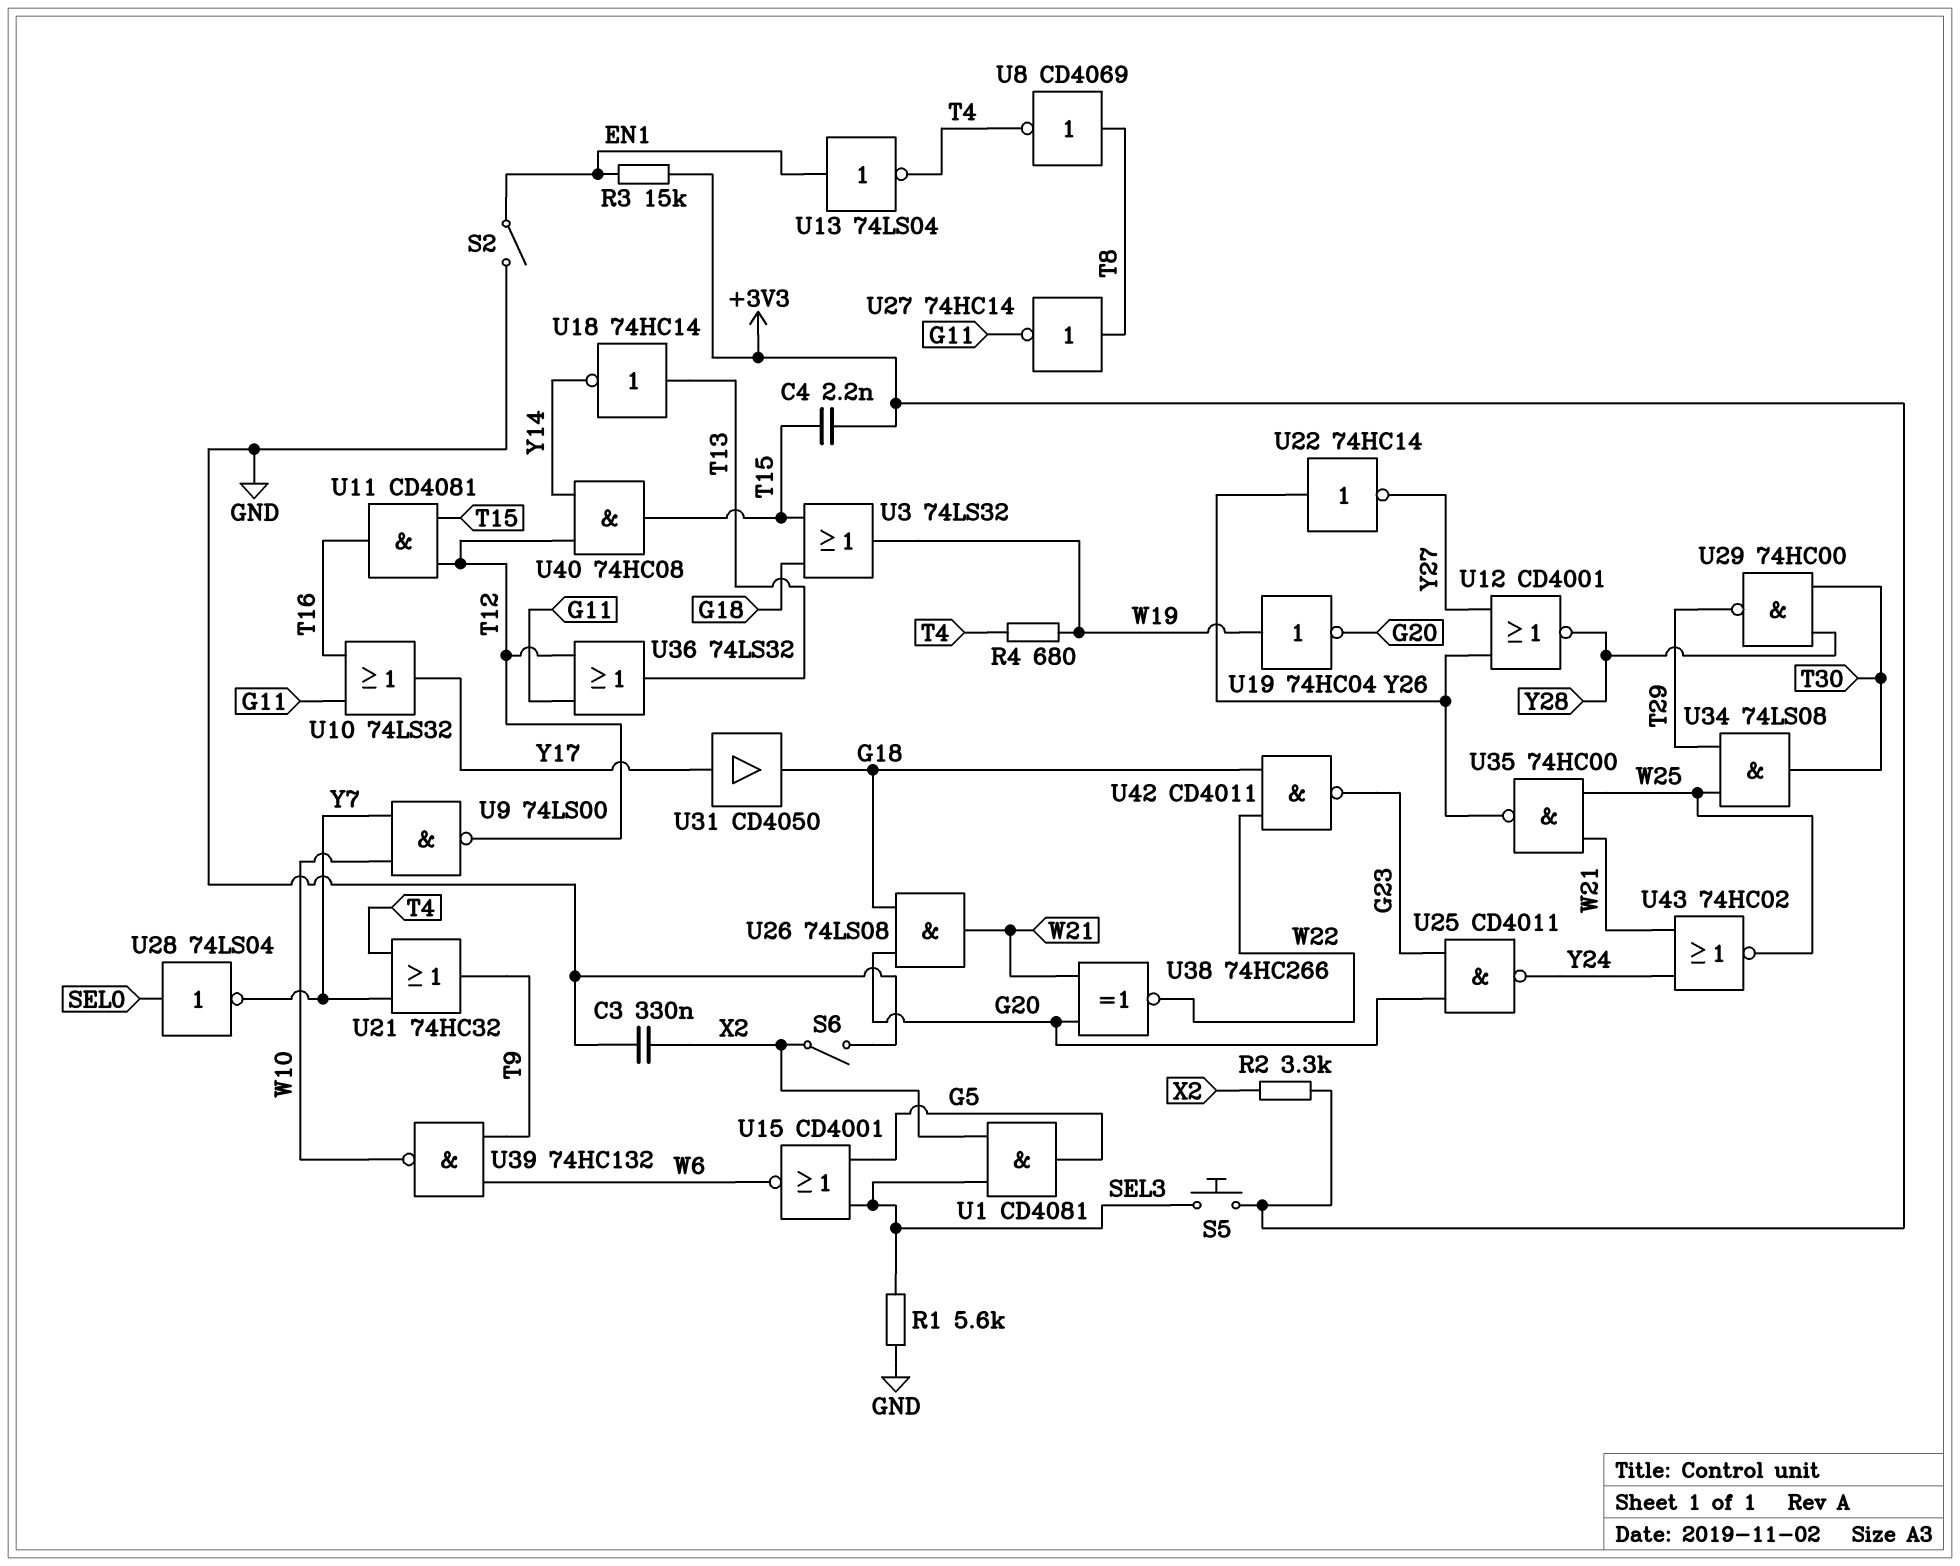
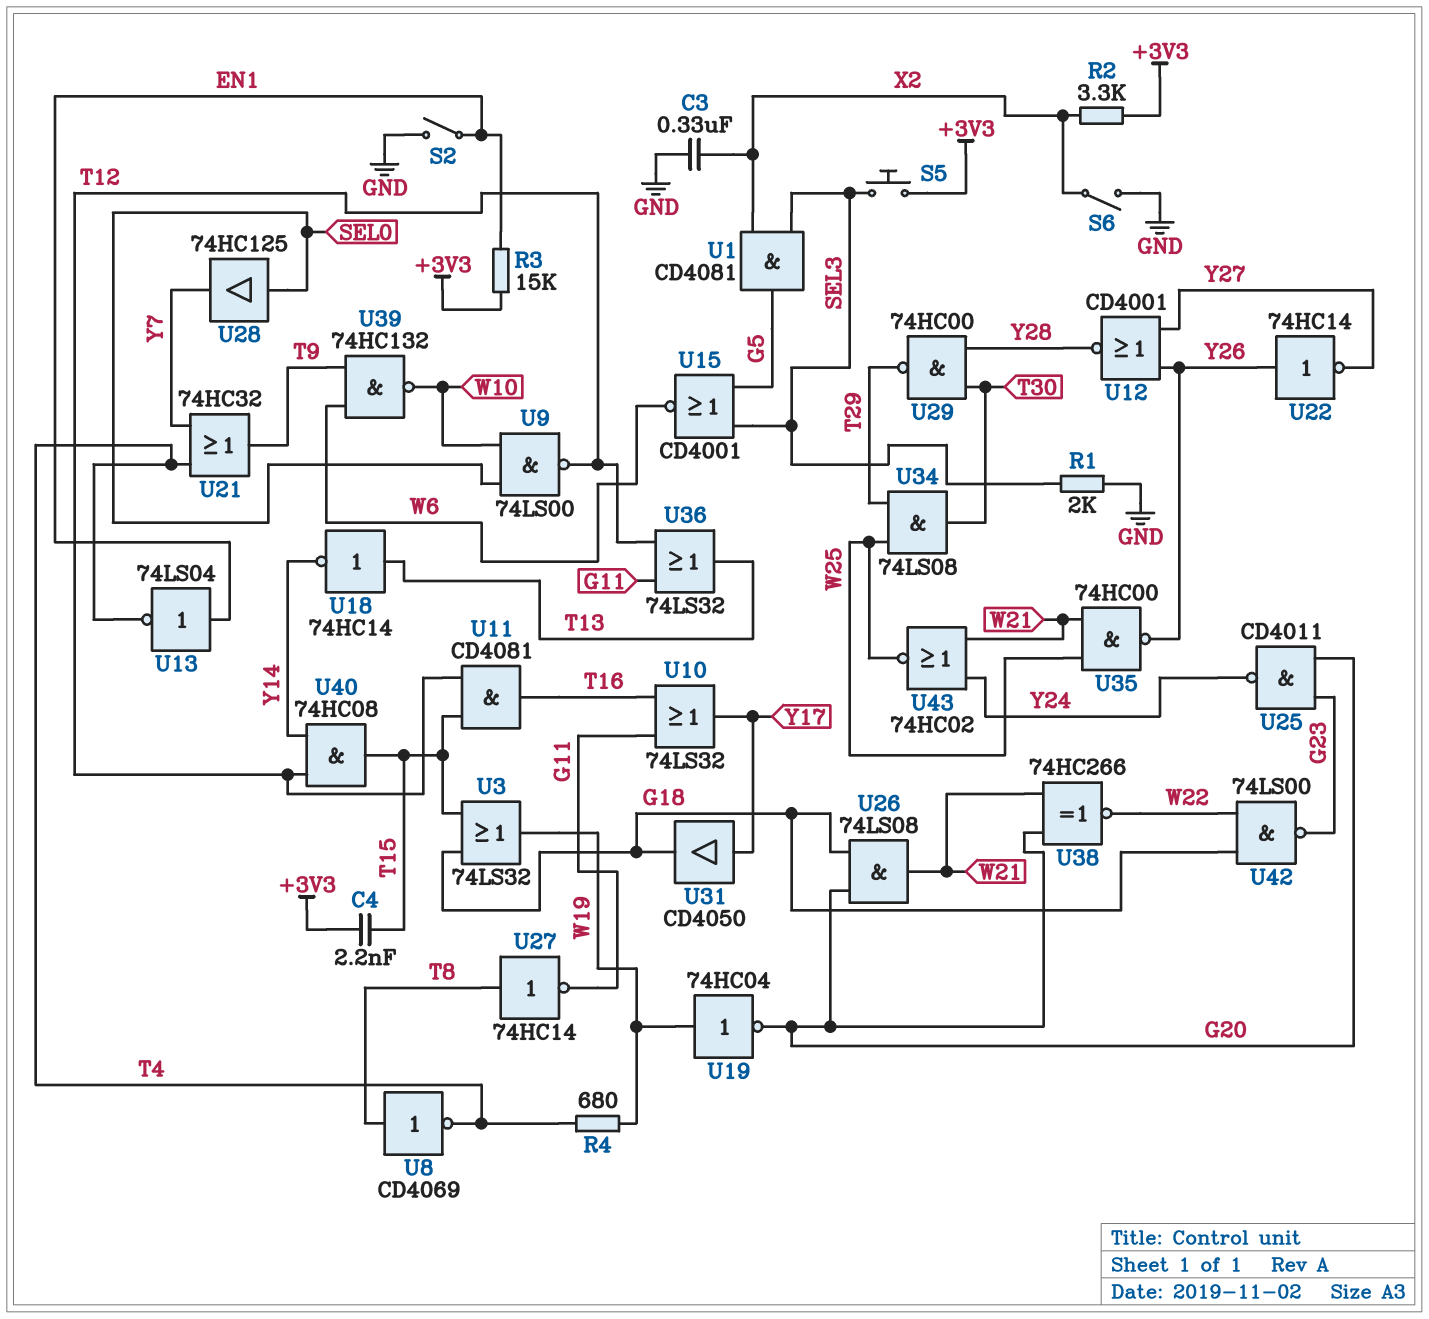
R1: 5.6k (GND, SEL3) -> 2k (GND, SEL3)
U9: NAND 74LS00 (in W10, in Y7, out T12) -> NAND 74LS00 (in SEL0, in W10, out T12)
U28: NOT 74LS04 (in SEL0, out Y7) -> buffer 74HC125 (in SEL0, out Y7)
U42: NAND CD4011 (in G18, in W22, out G23) -> NAND 74LS00 (in G18, in W22, out G23)

